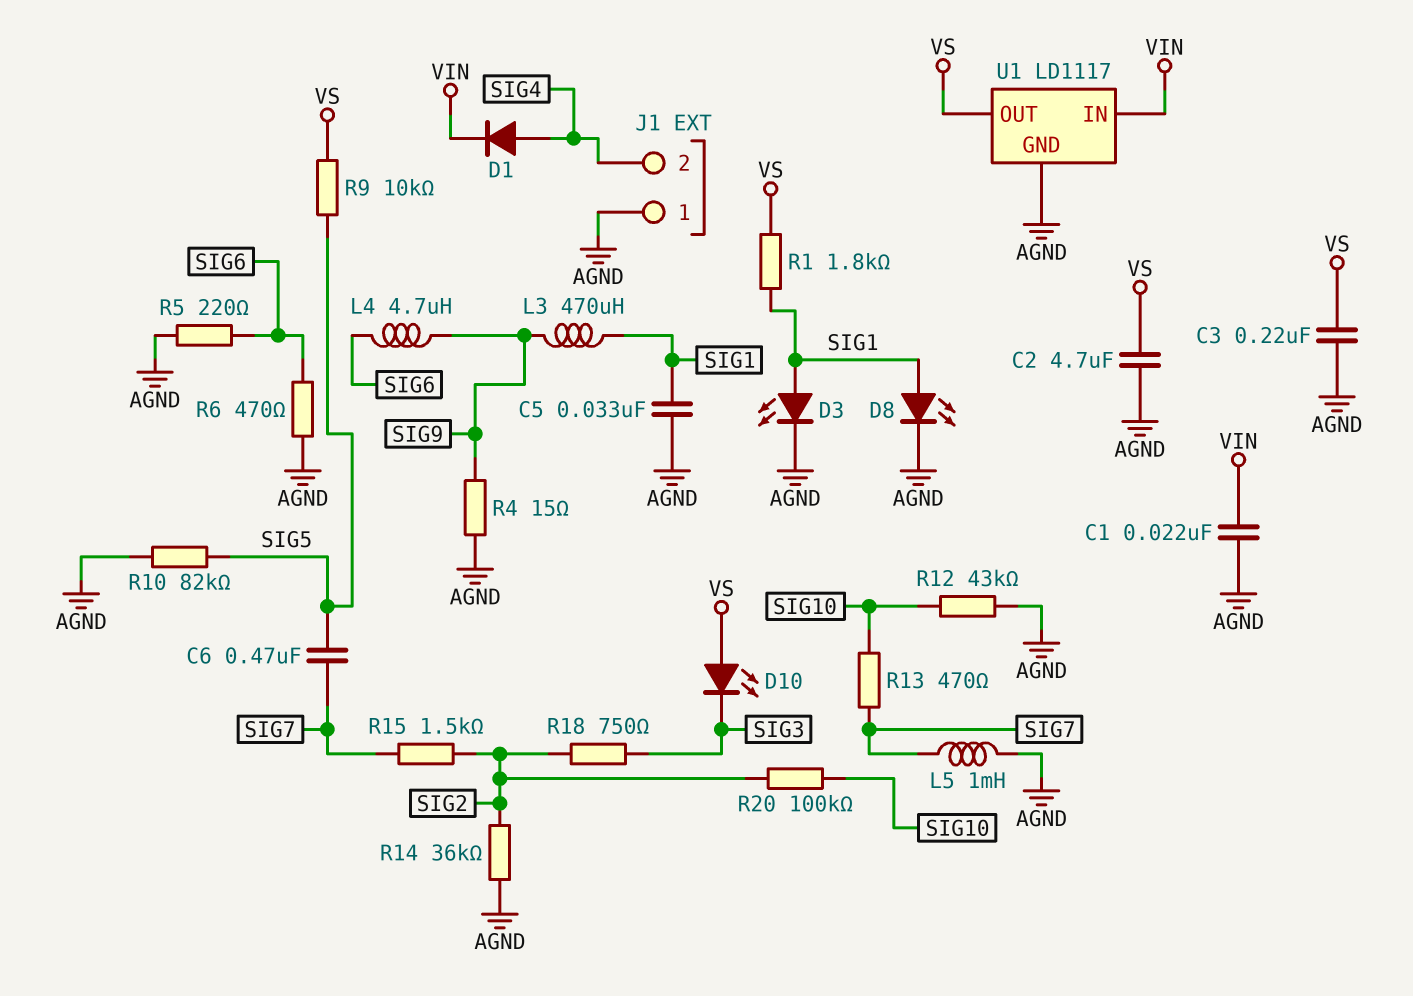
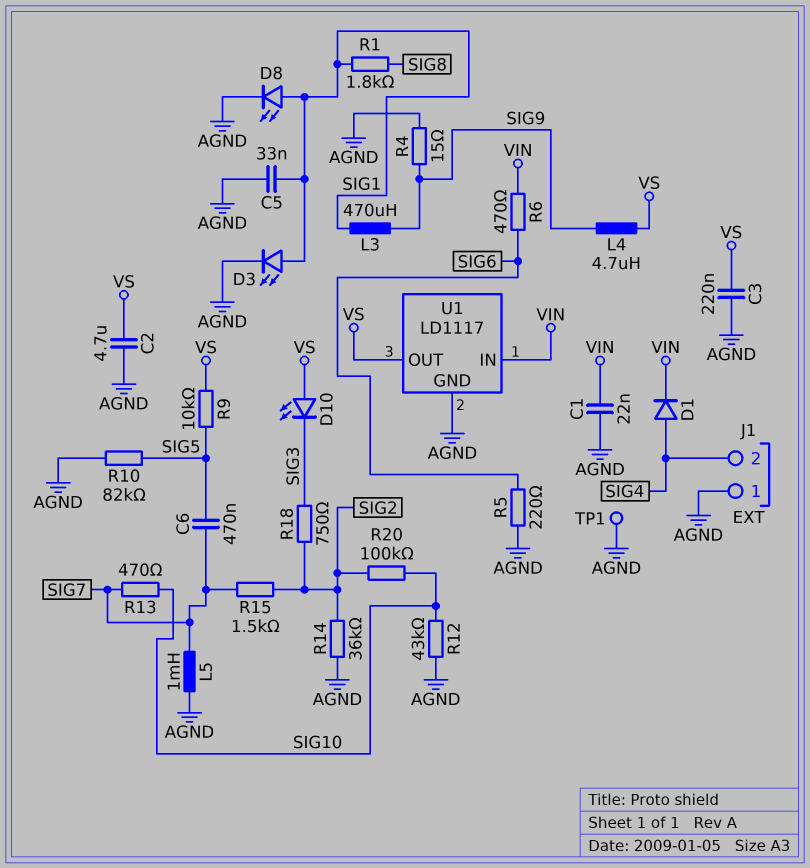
L4: 4.7uH (SIG6, SIG9) -> 4.7uH (SIG9, VS)
R1: 1.8k (SIG1, VS) -> 1.8k (SIG1, SIG8)
R6: 470 (AGND, SIG6) -> 470 (SIG6, VIN)
TP1: none -> test point (AGND)

